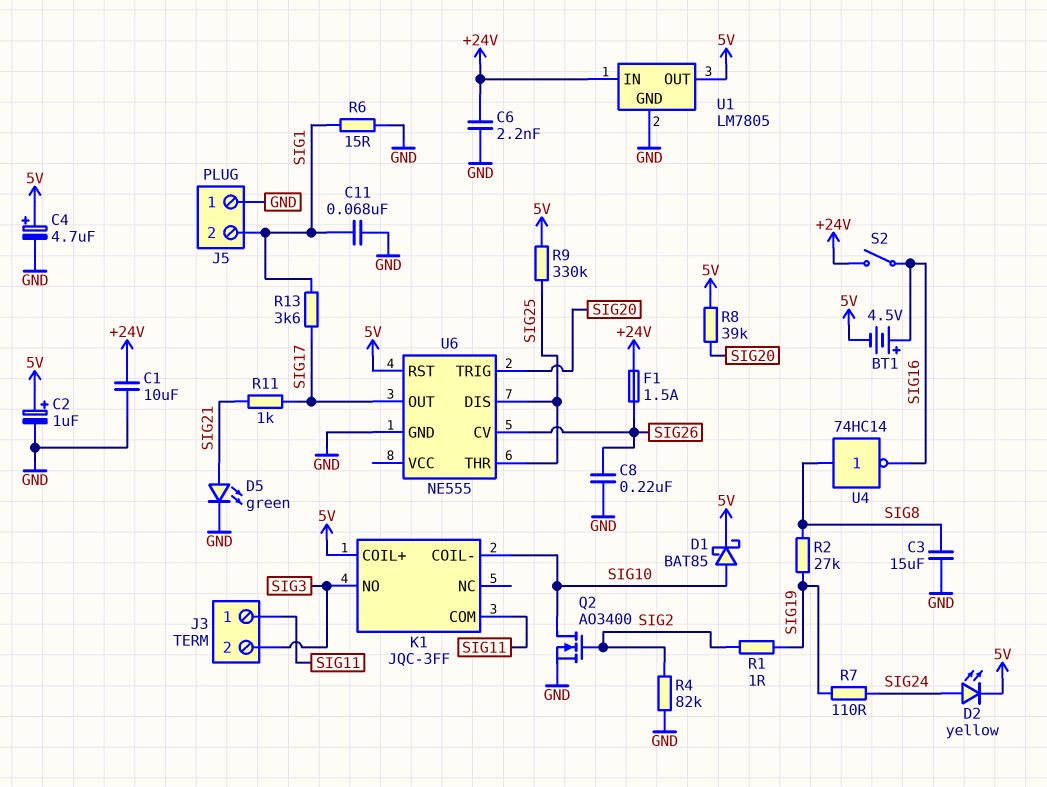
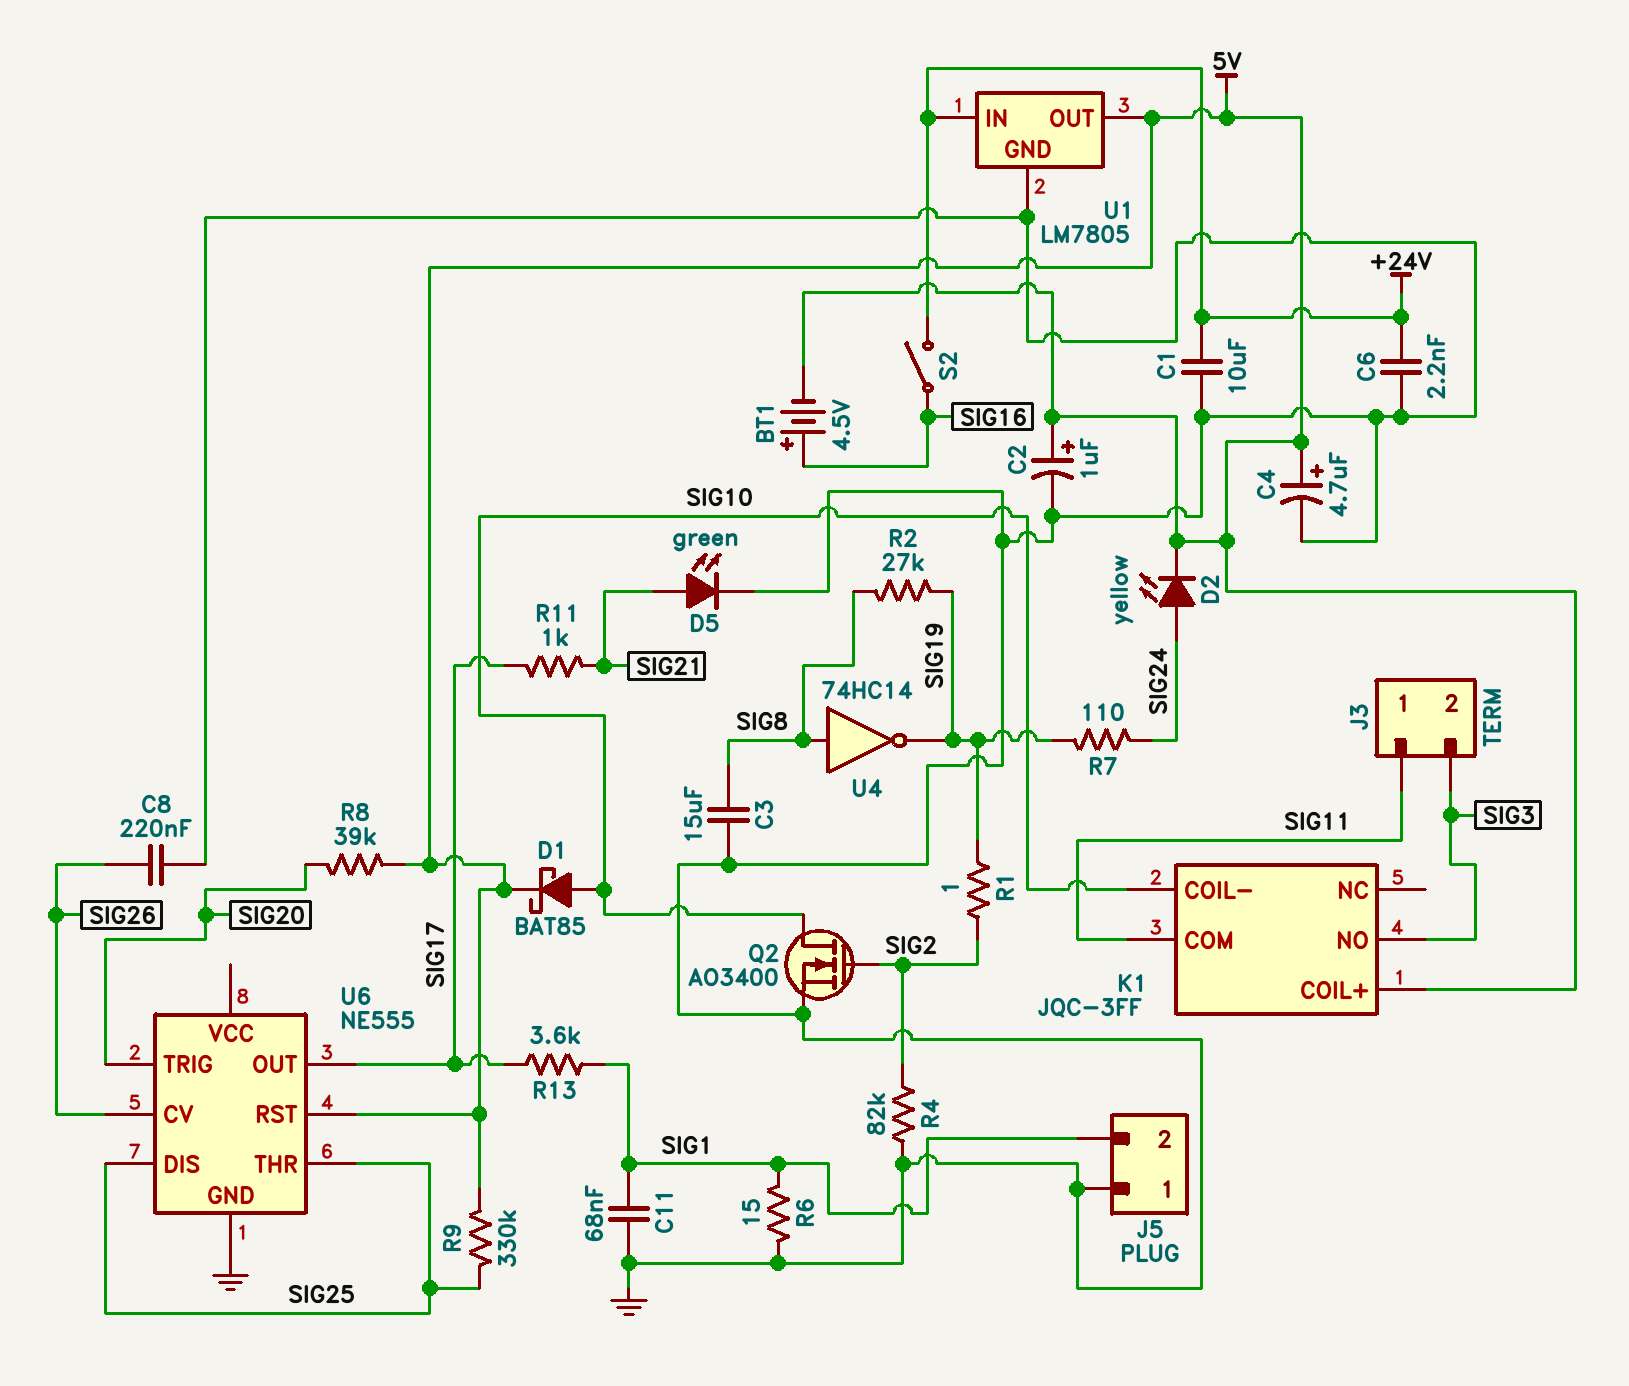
F1: 1.5A (+24V, SIG26) -> none
U4: NOT 74HC14 (in SIG8, out SIG16) -> NOT 74HC14 (in SIG8, out SIG19)

